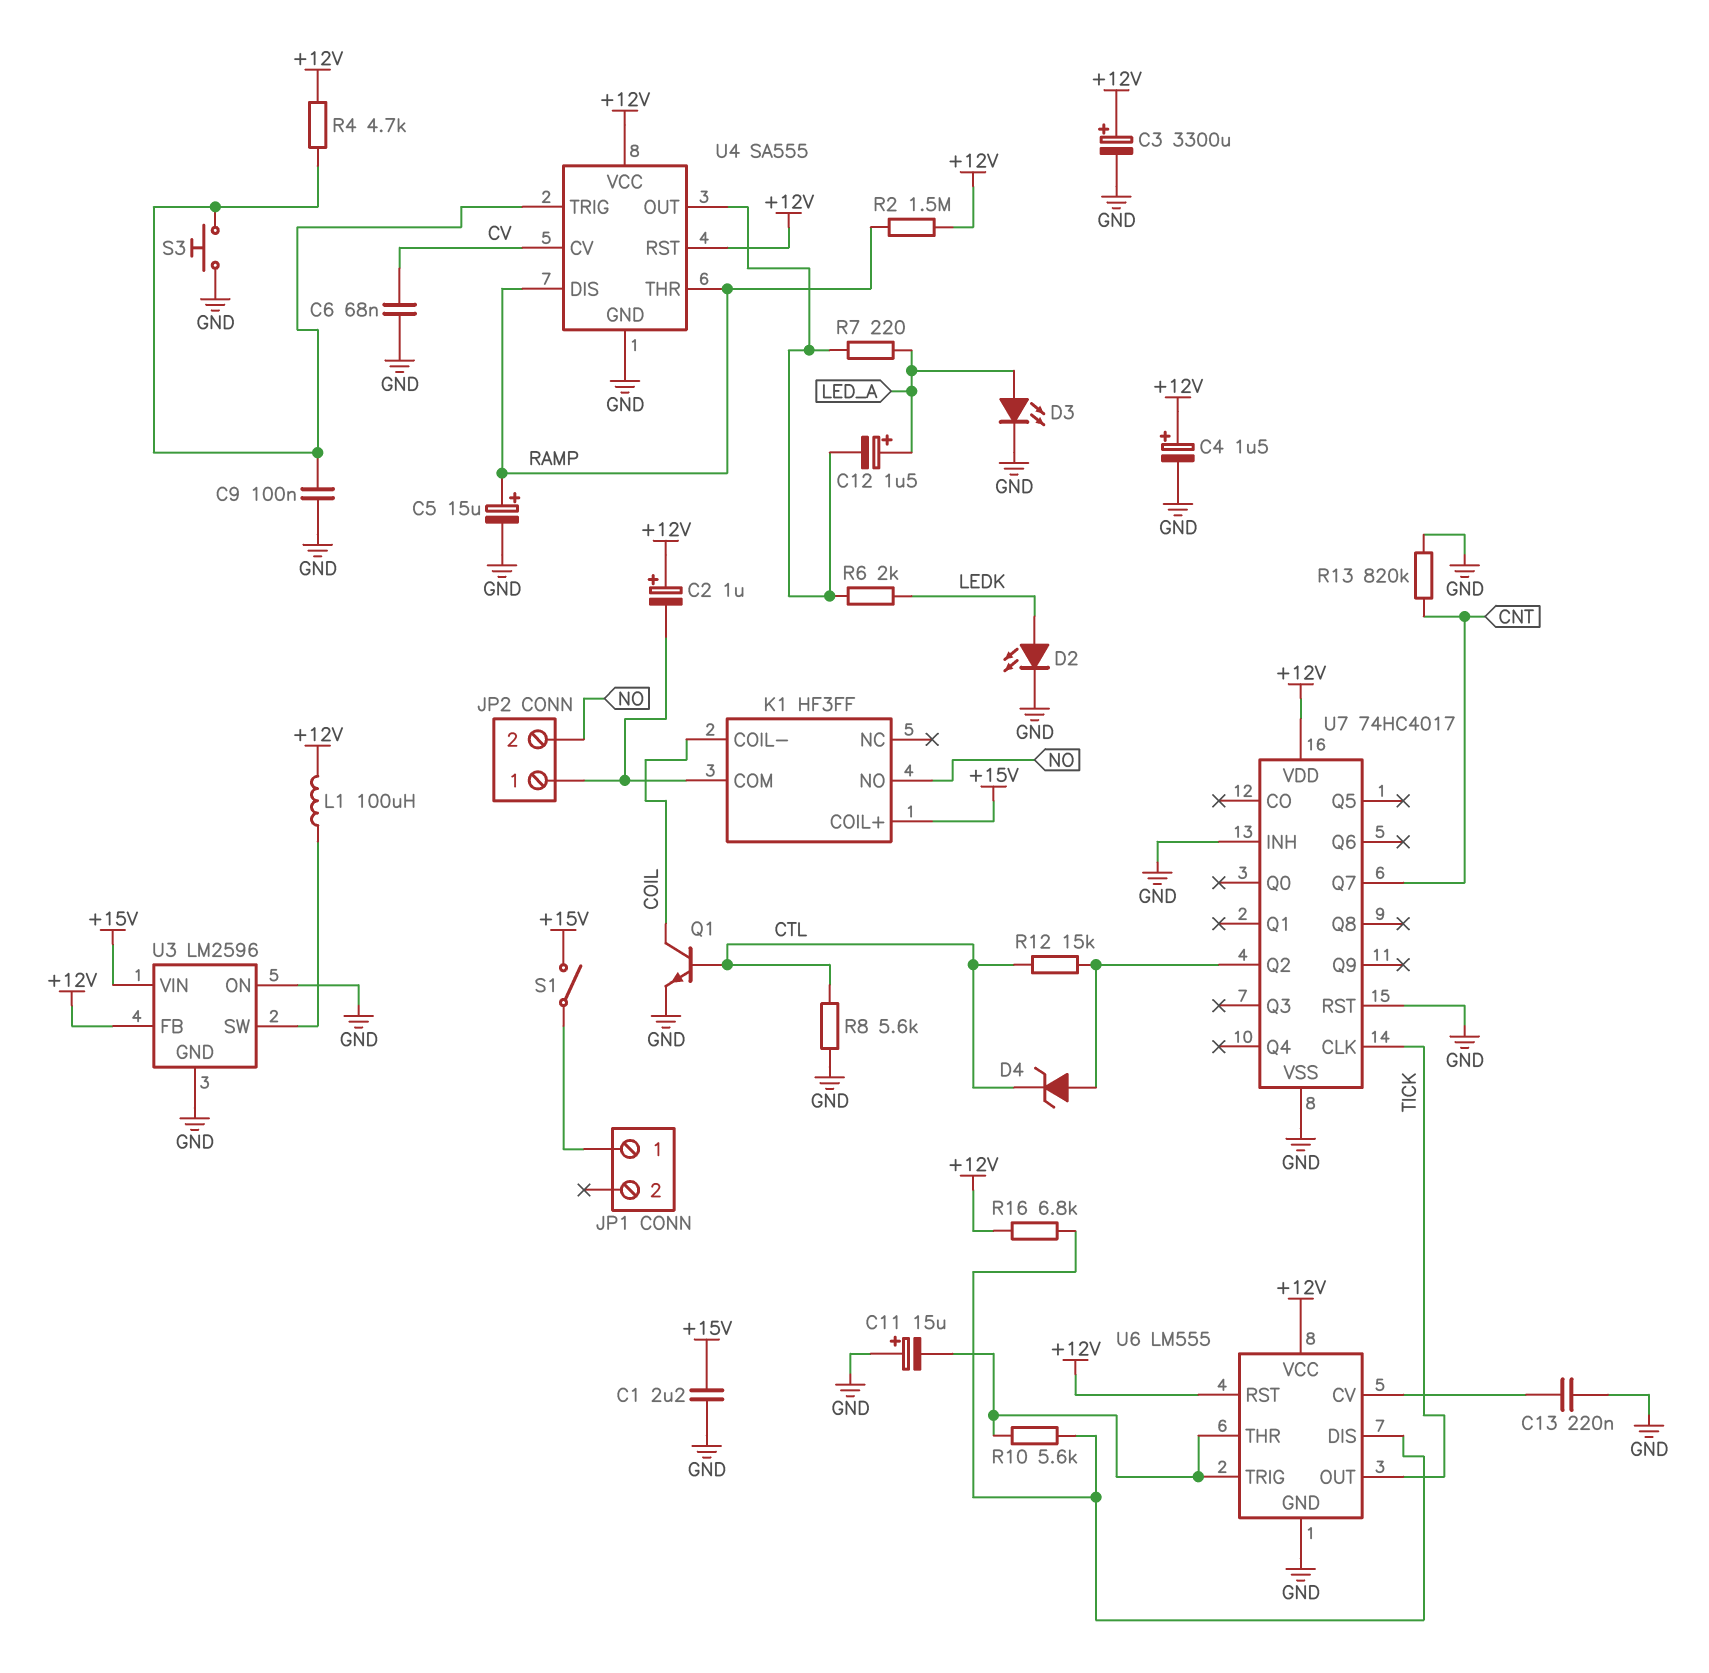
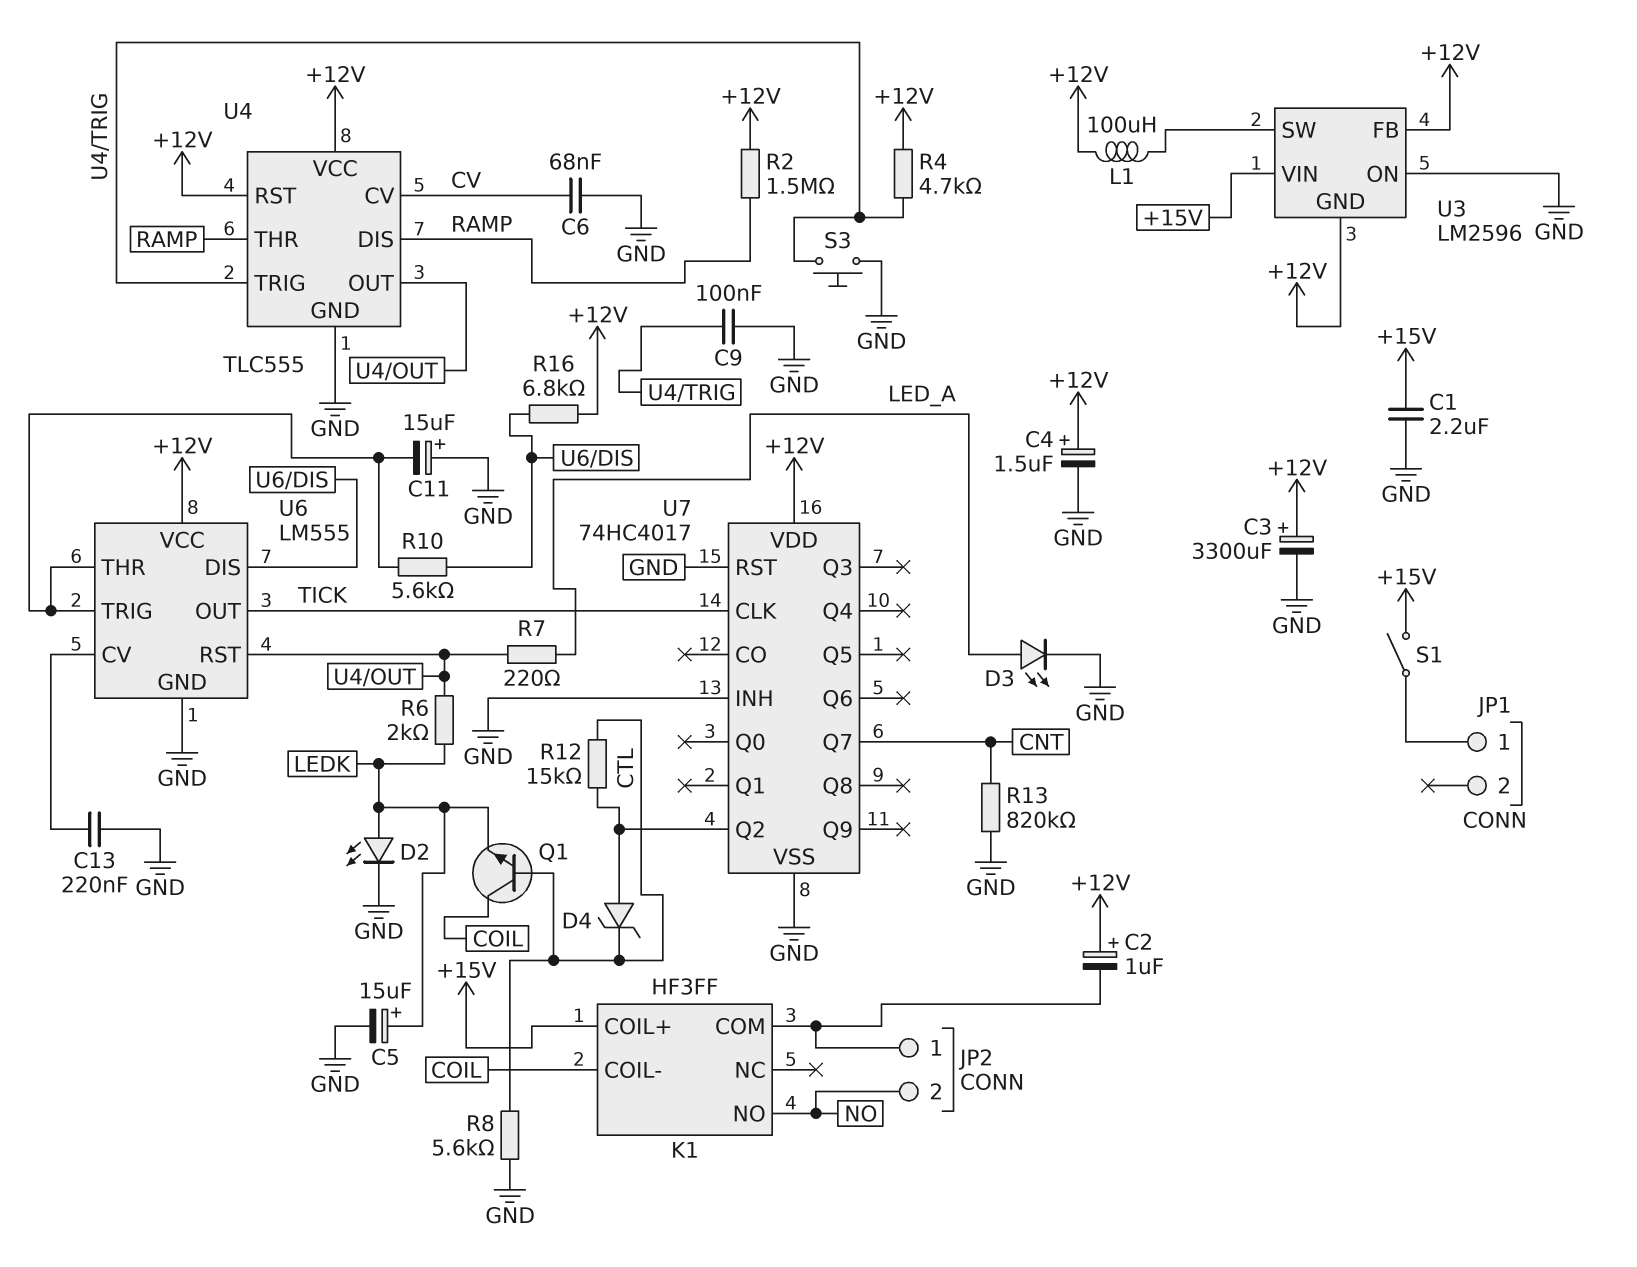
C5: 15uF (plus RAMP, minus GND) -> 15uF (plus LEDK, minus GND)
C12: 1.5uF (plus LED_A, minus U4/OUT) -> none
Q1: NPN (B CTL, C COIL, E GND) -> NPN (B CTL, C COIL, E LEDK)
U3 pin GND: GND -> +12V
U4: SA555 -> TLC555
U6 pin RST: +12V -> U4/OUT

